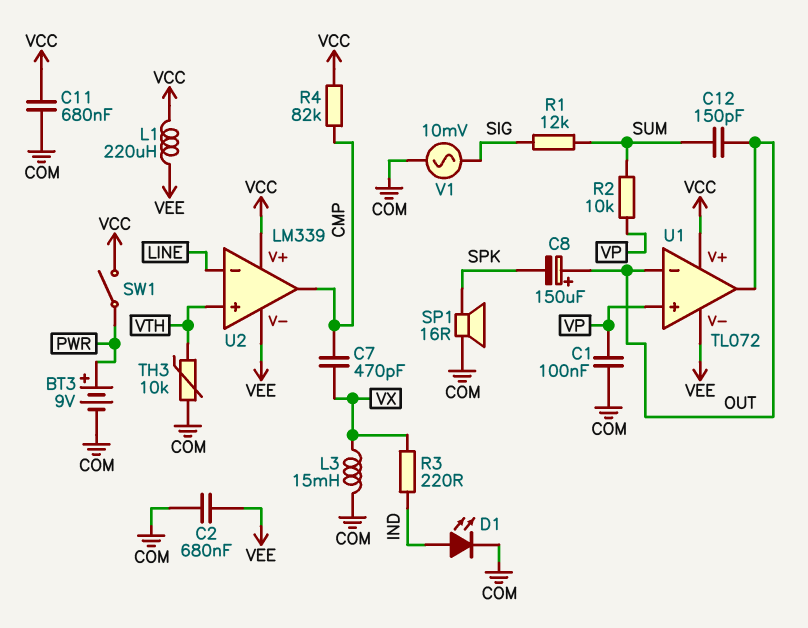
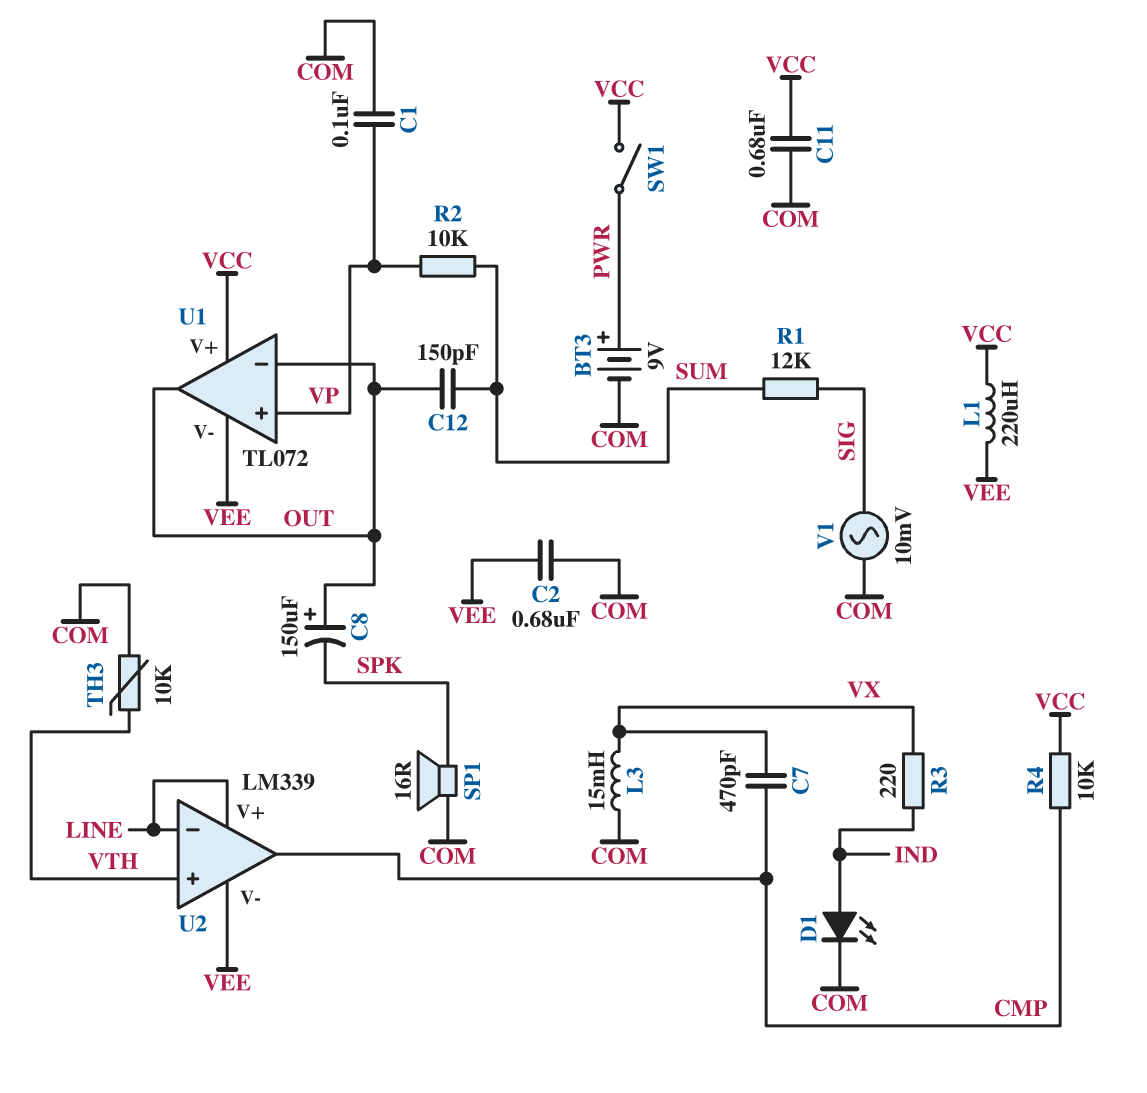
R4: 82k (CMP, VCC) -> 10k (CMP, VCC)
U2 pin V+: VCC -> LINE

